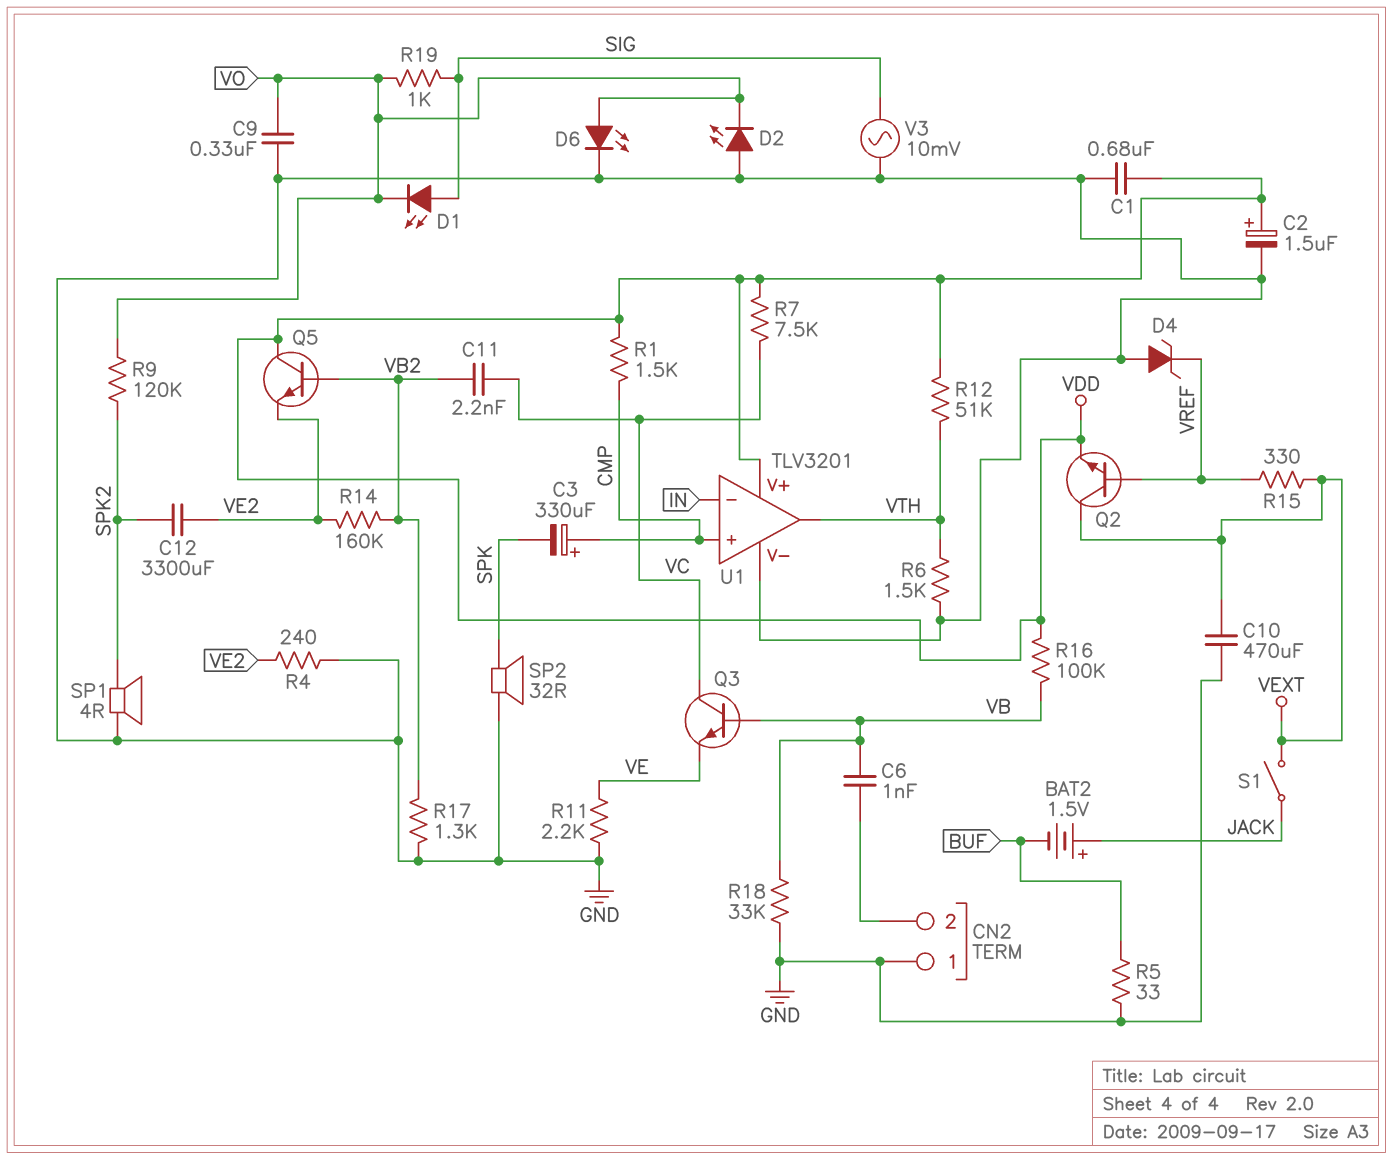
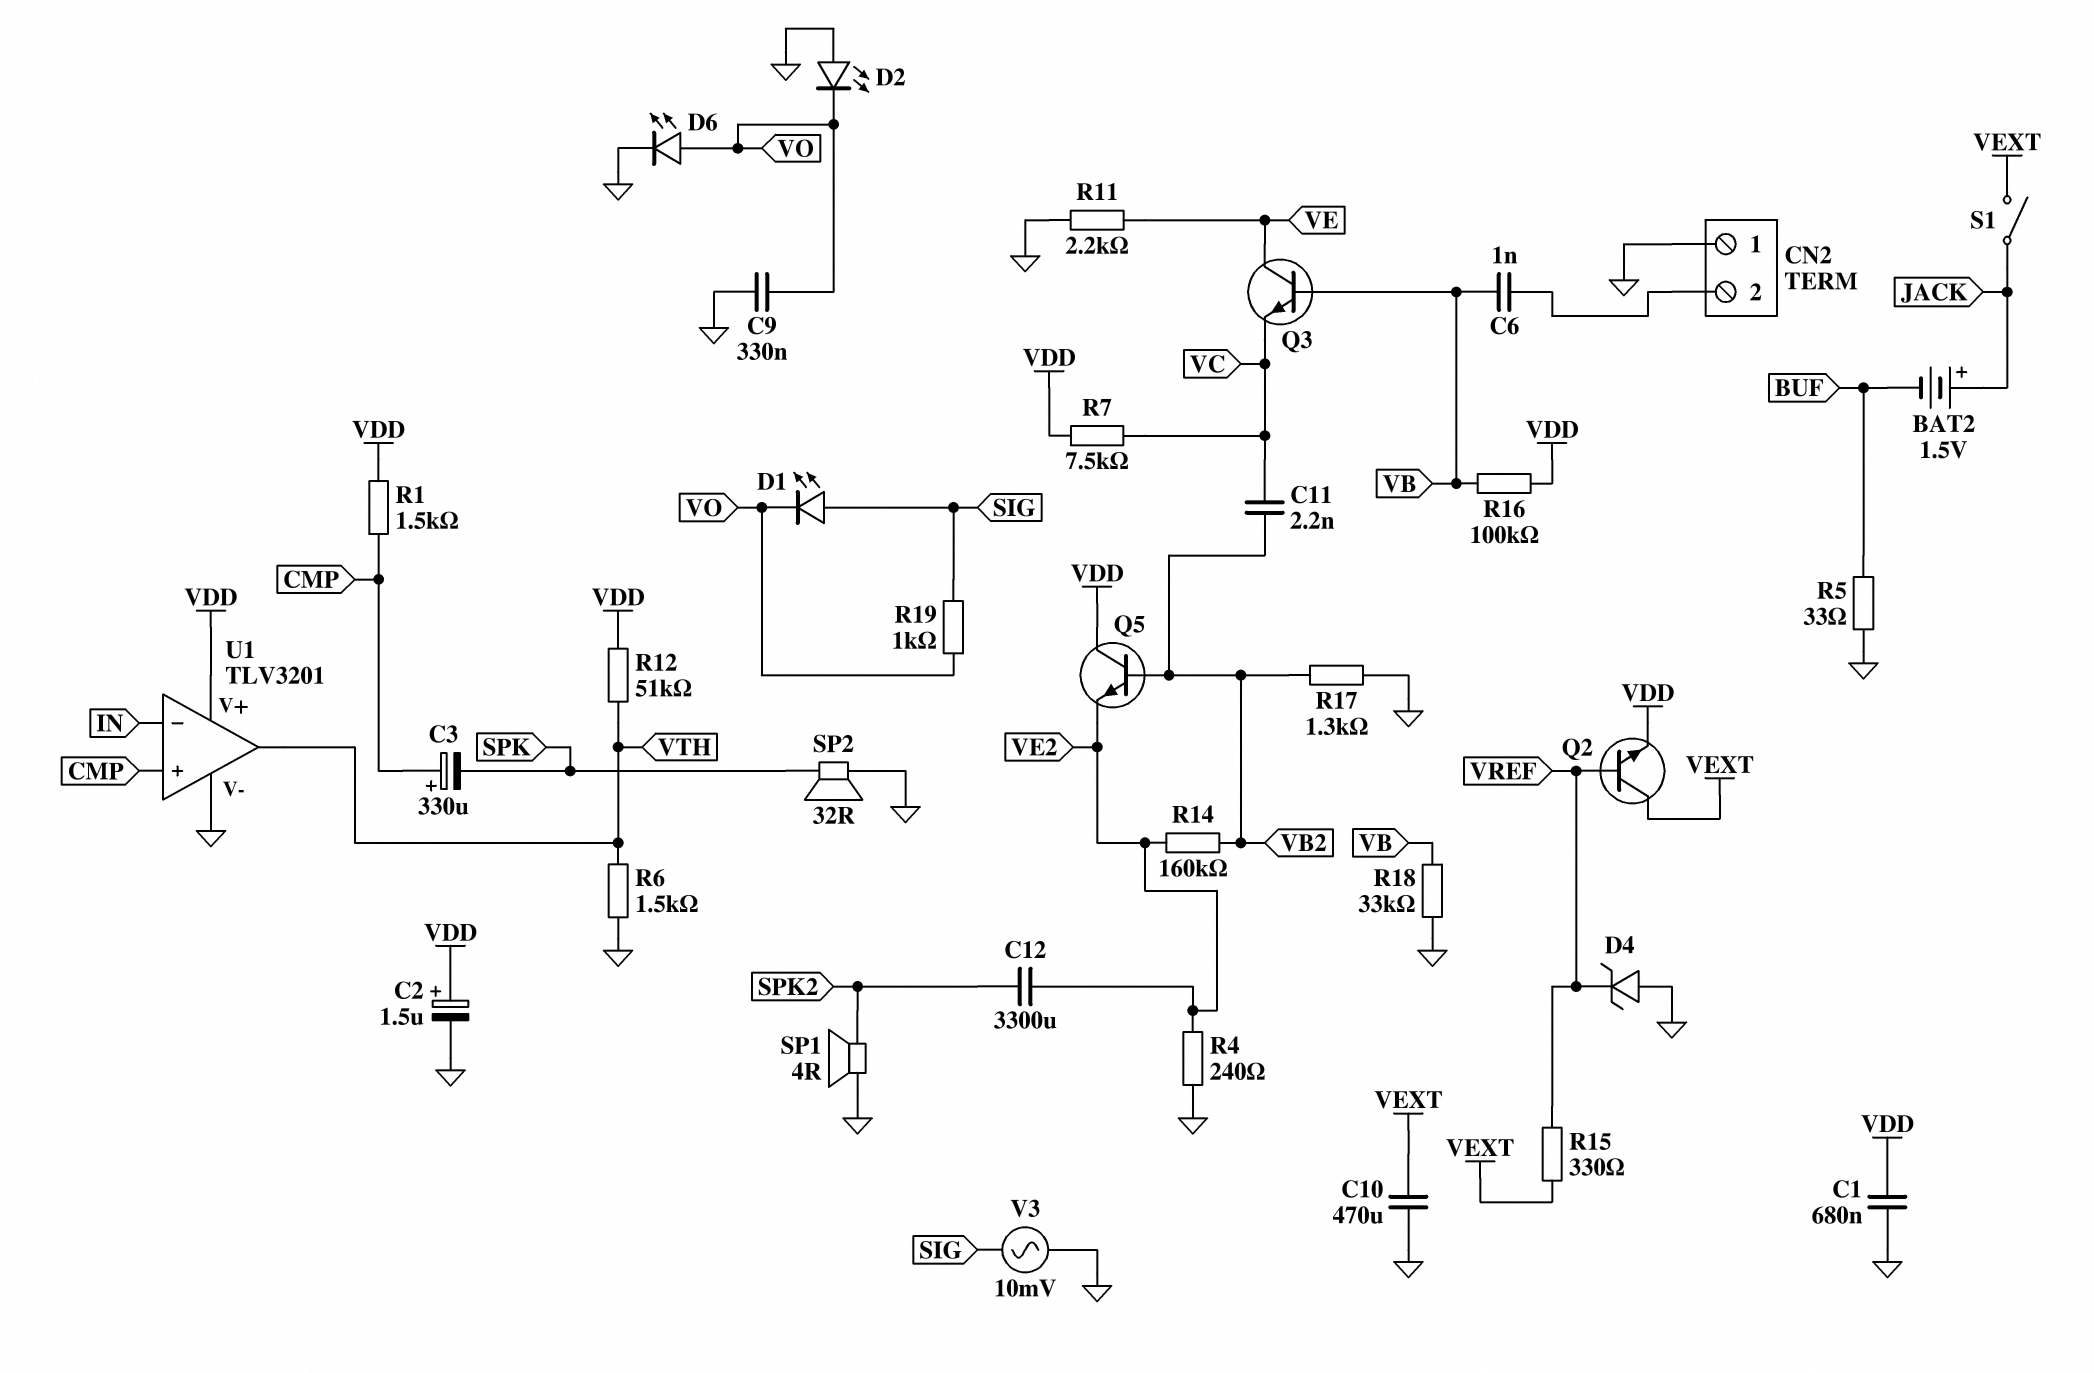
Q3: NPN (B VB, C VC, E VE) -> NPN (B VB, C VE, E VC)
R9: 120k (SPK2, VO) -> none

